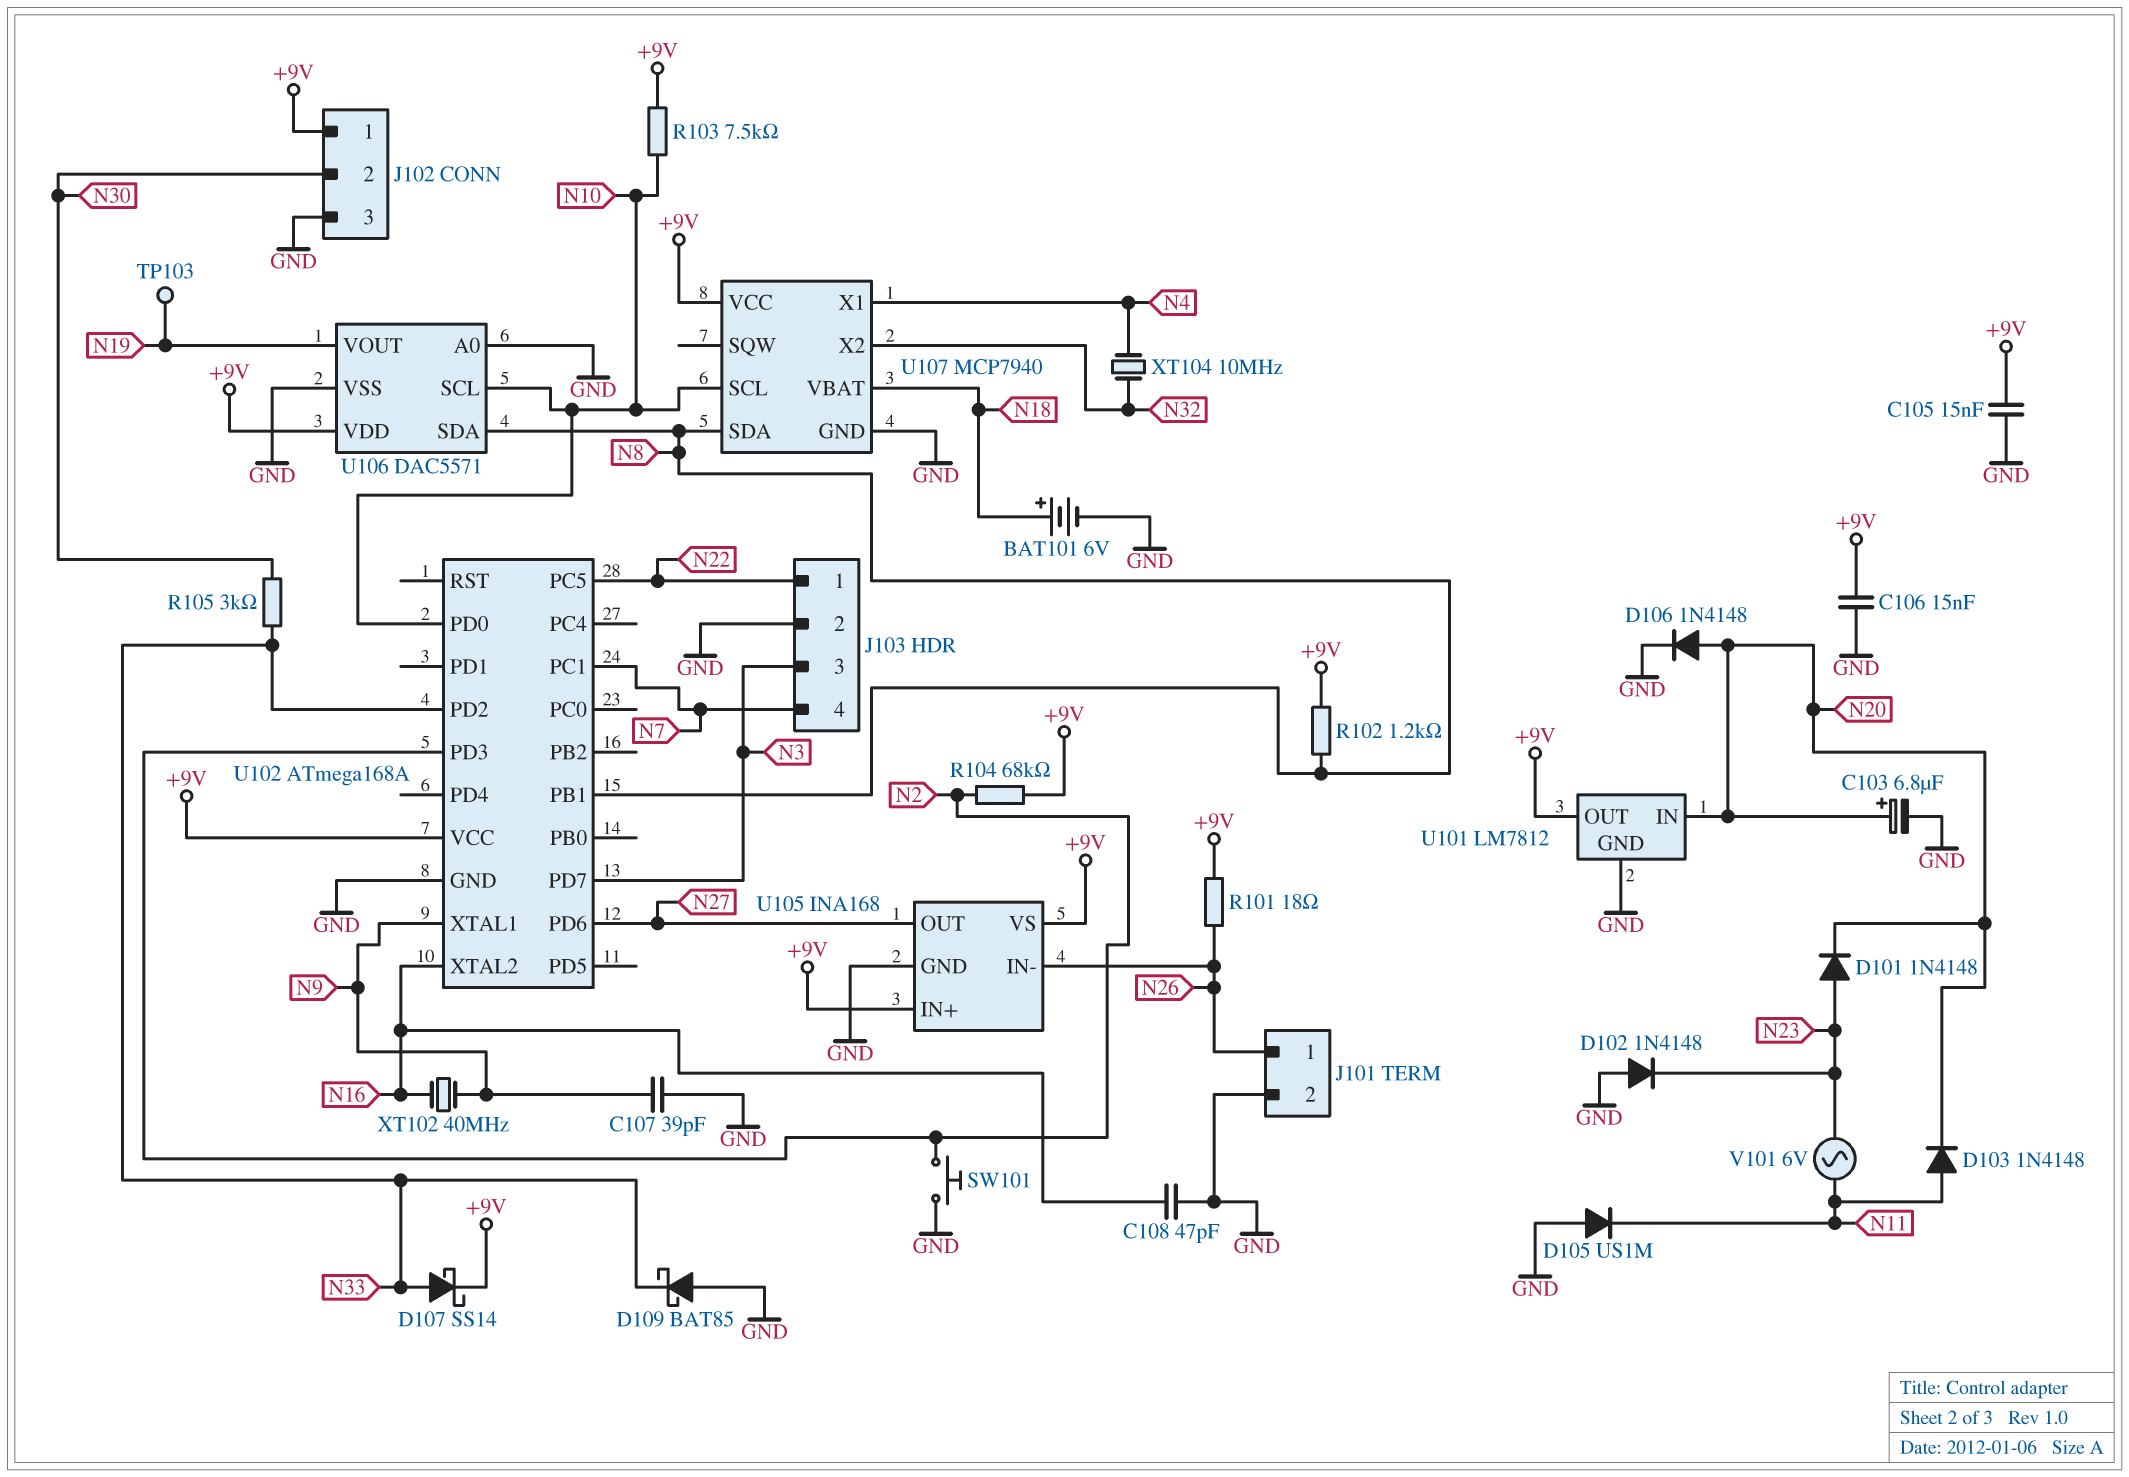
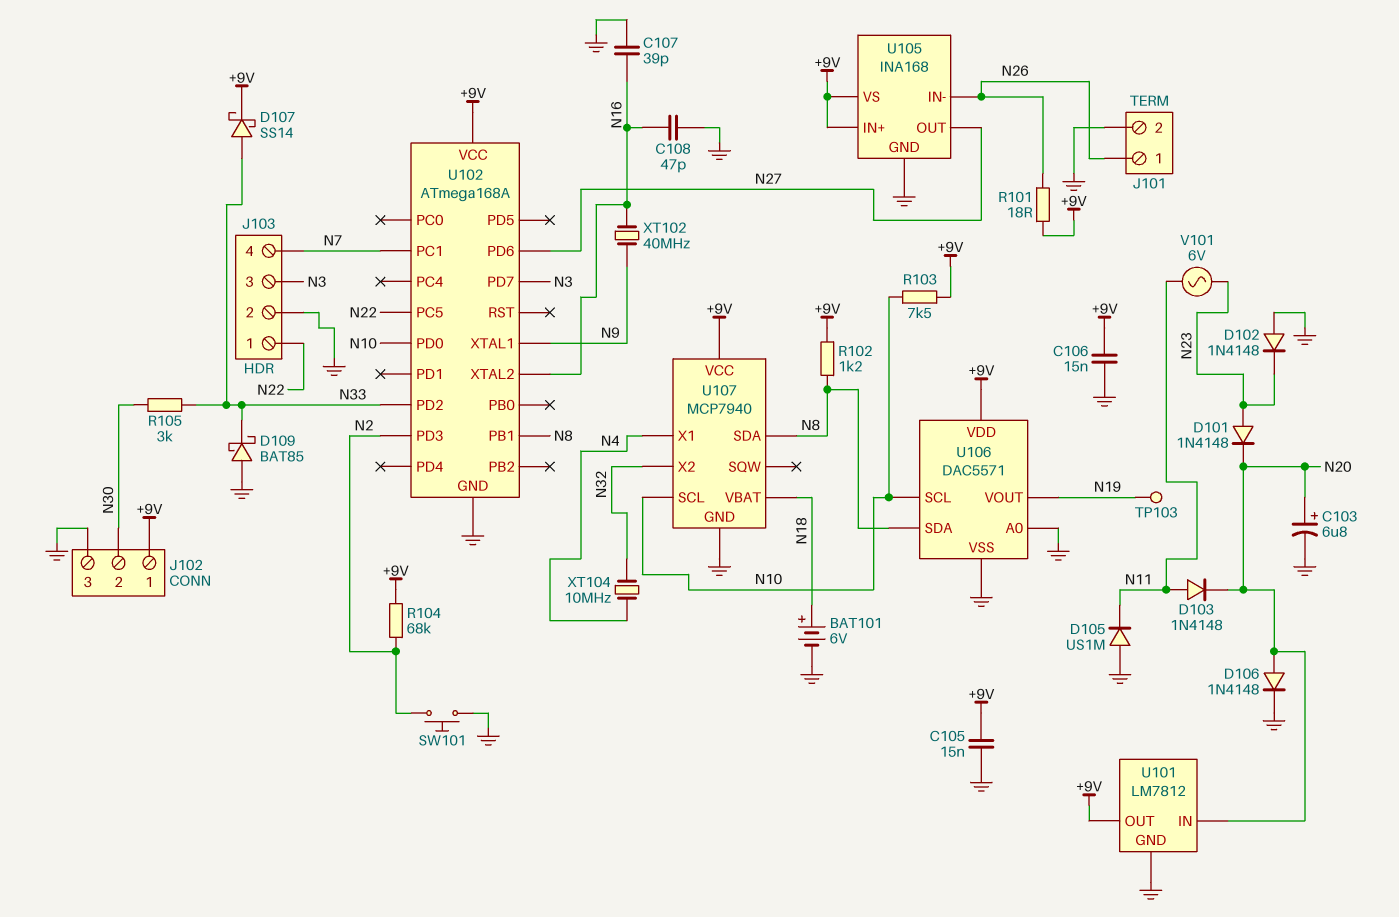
C107: 39pF (GND, N9) -> 39pF (GND, N16)

